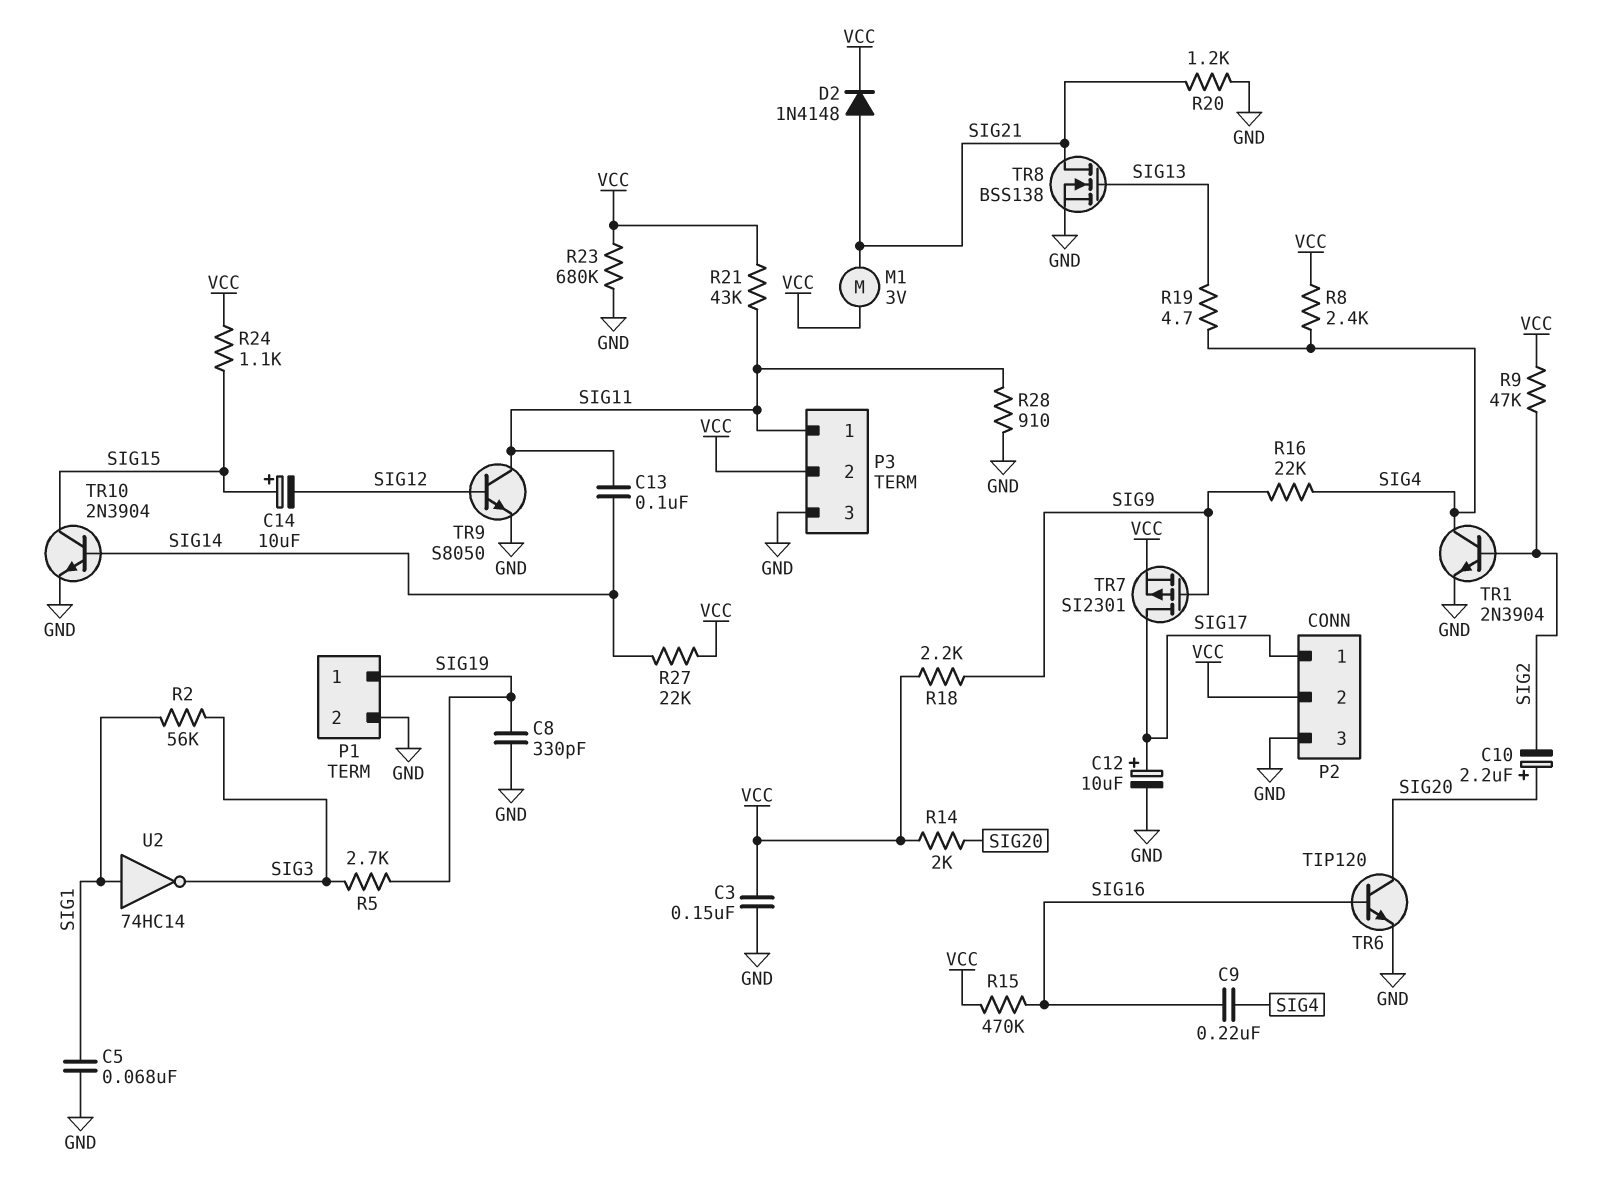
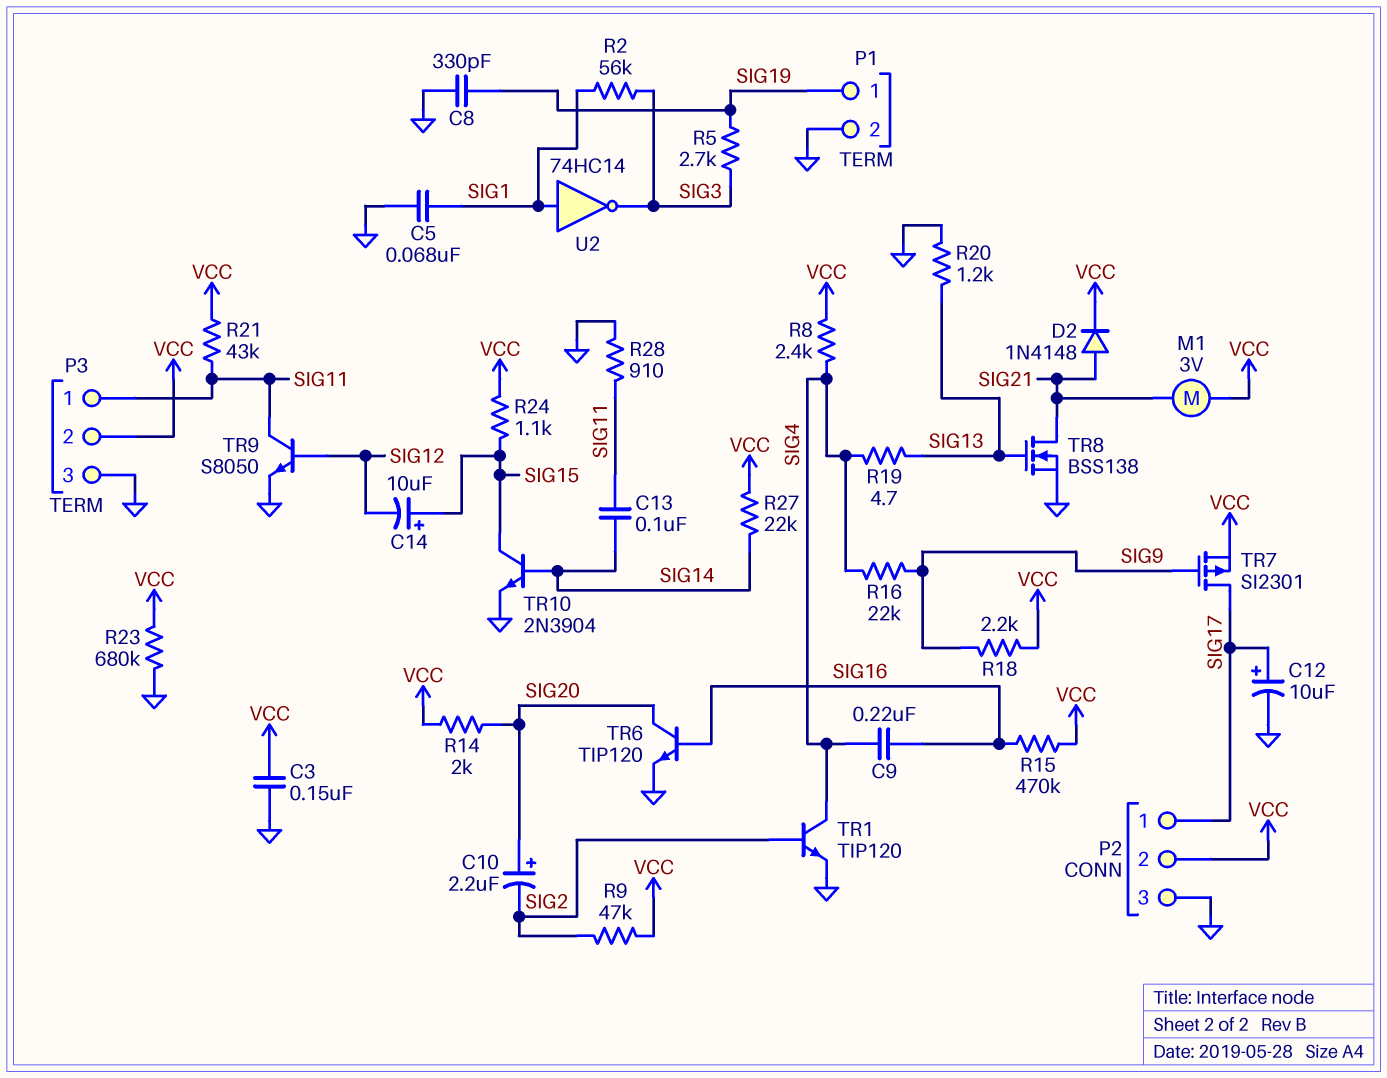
R20: 1.2k (GND, SIG21) -> 1.2k (GND, SIG13)
TR1: NPN 2N3904 (B SIG2, C SIG4, E GND) -> NPN TIP120 (B SIG2, C SIG4, E GND)

